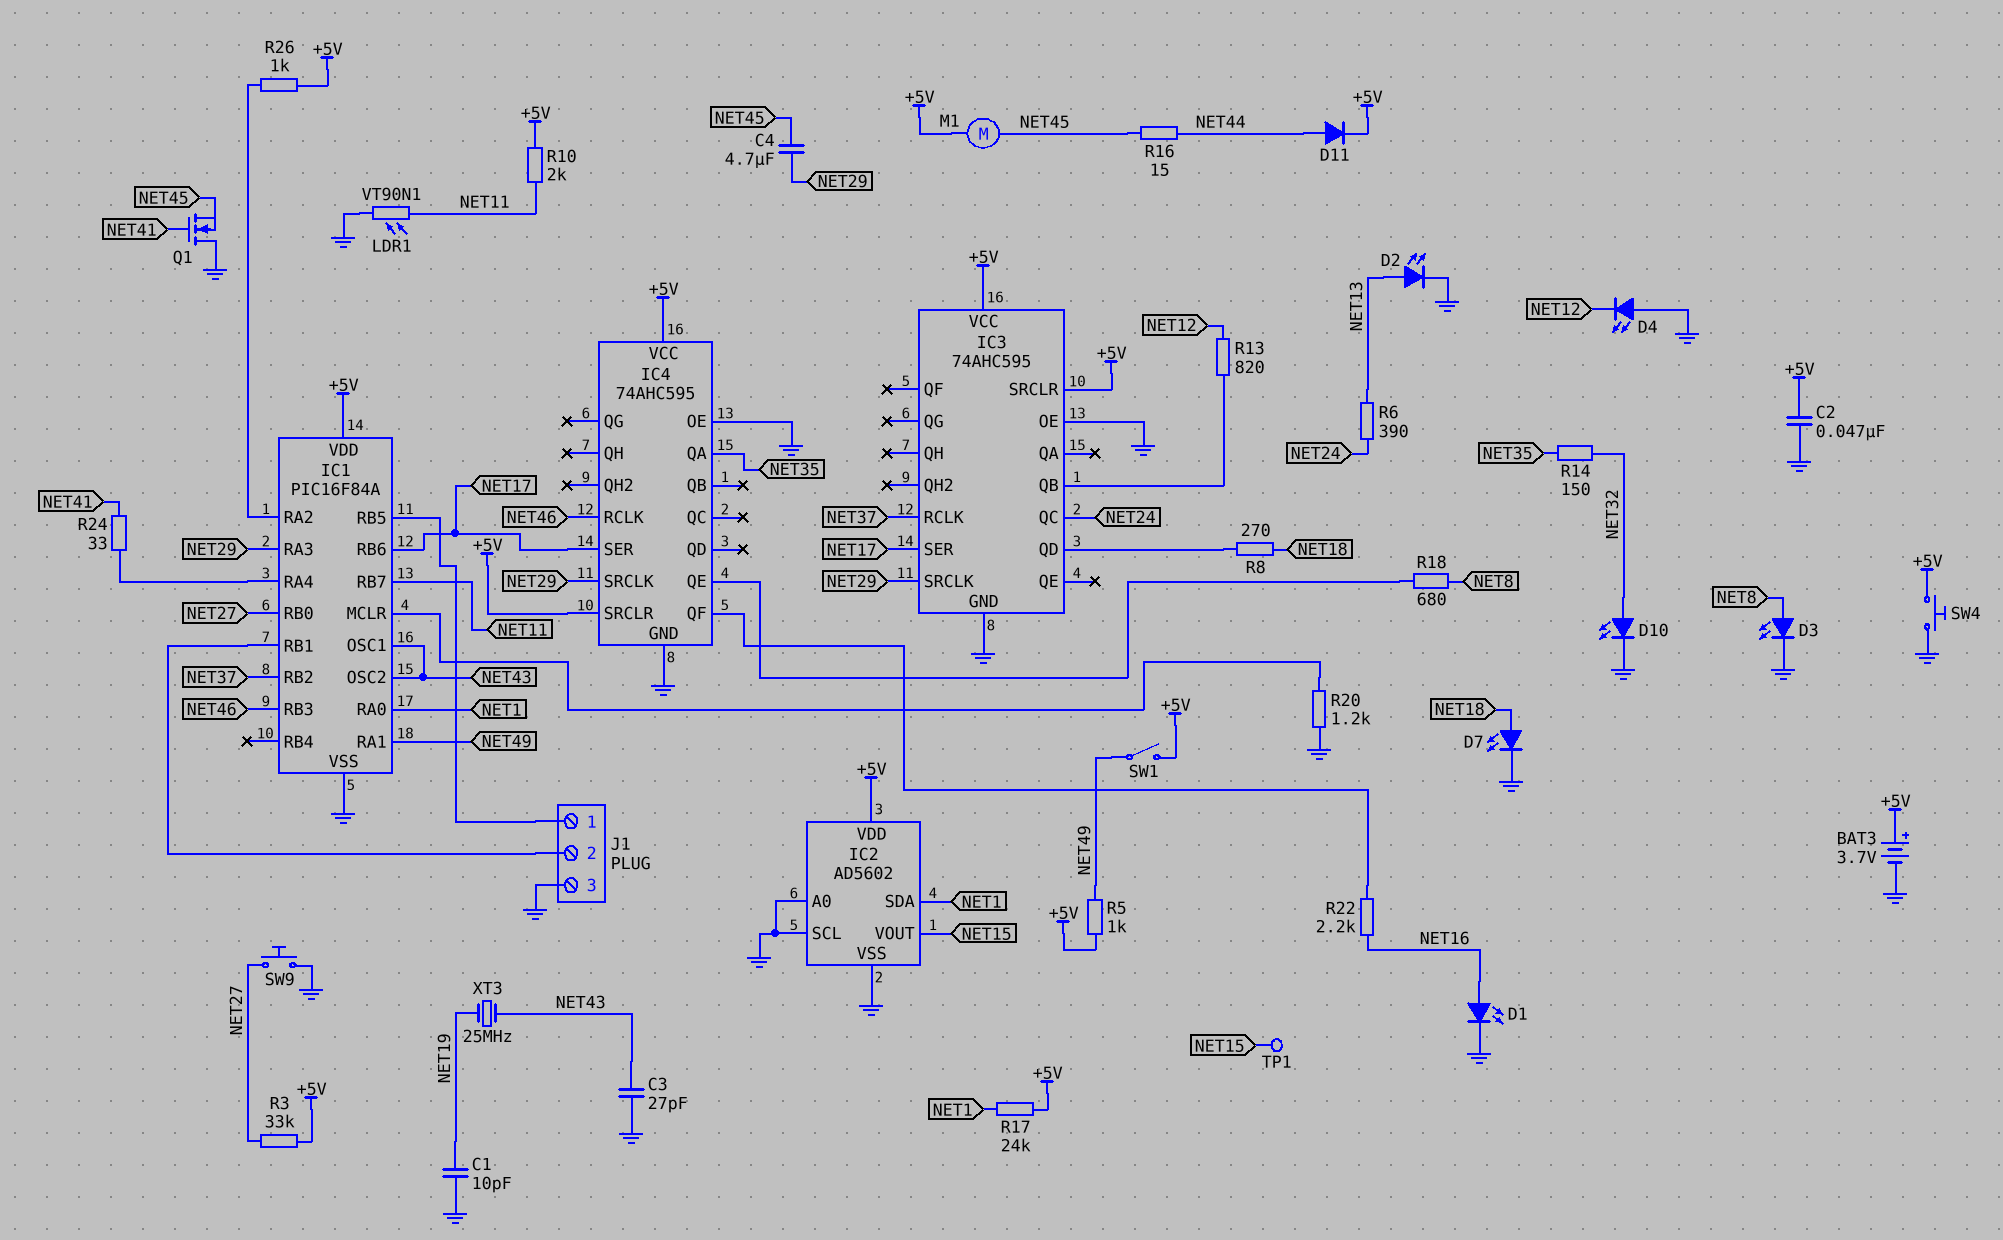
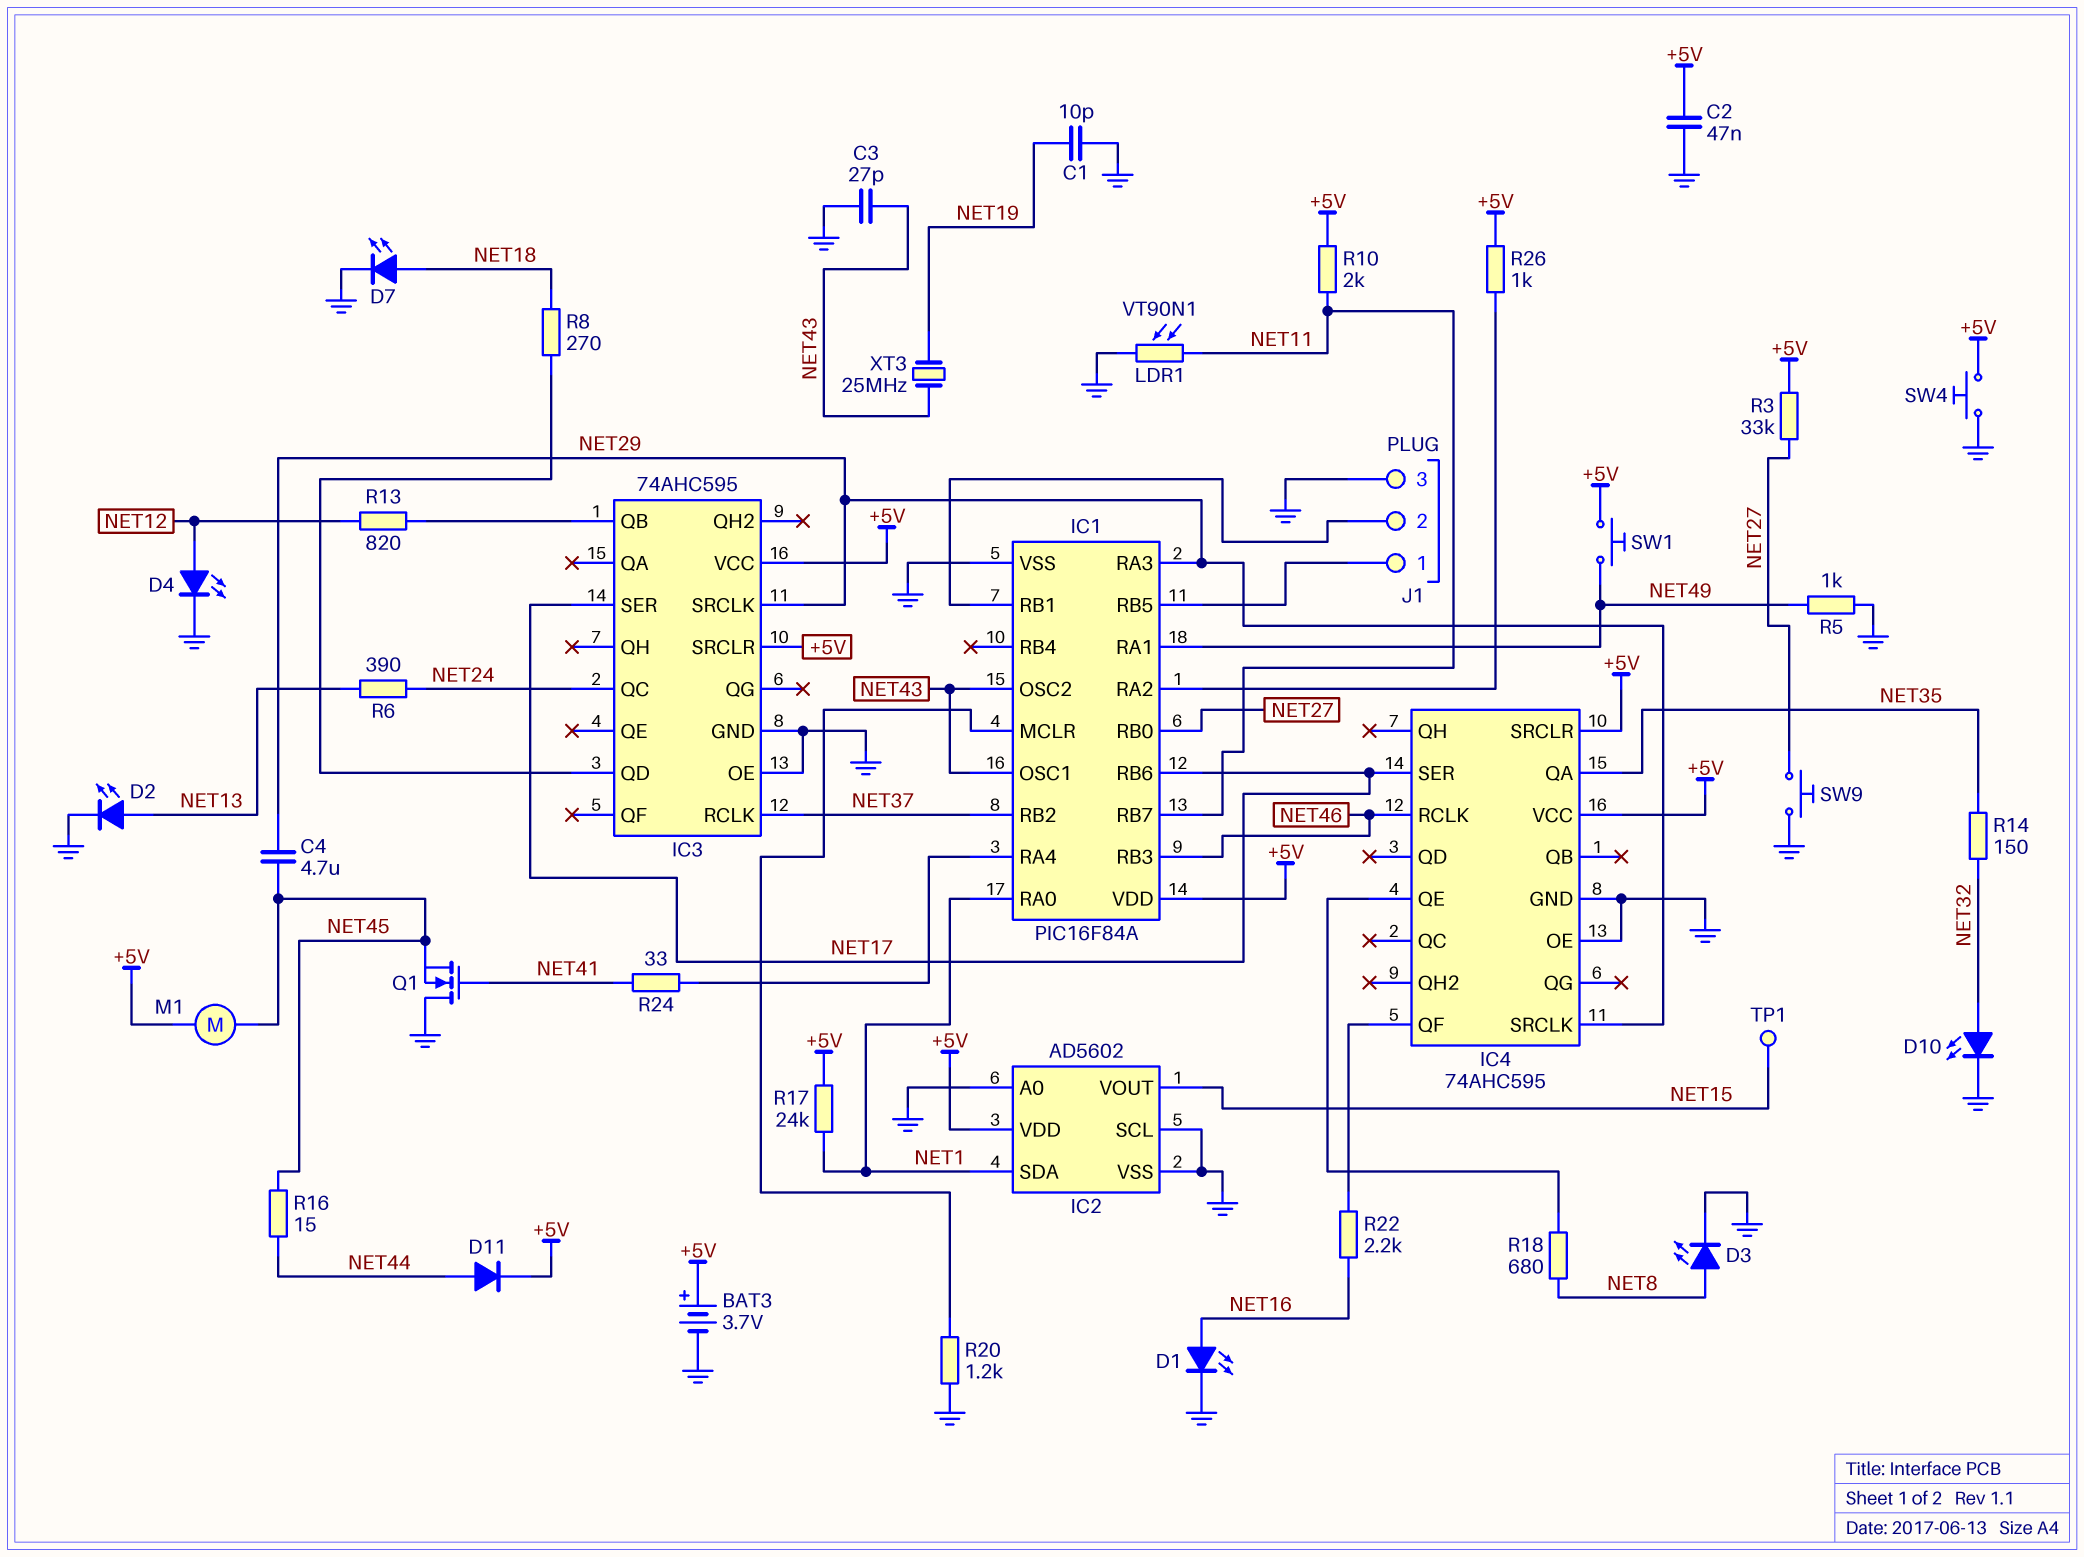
D4: LED (A GND, K NET12) -> LED (A NET12, K GND)
R5: 1k (+5V, NET49) -> 1k (GND, NET49)
SW1: switch (+5V, NET49) -> button (+5V, NET49)

